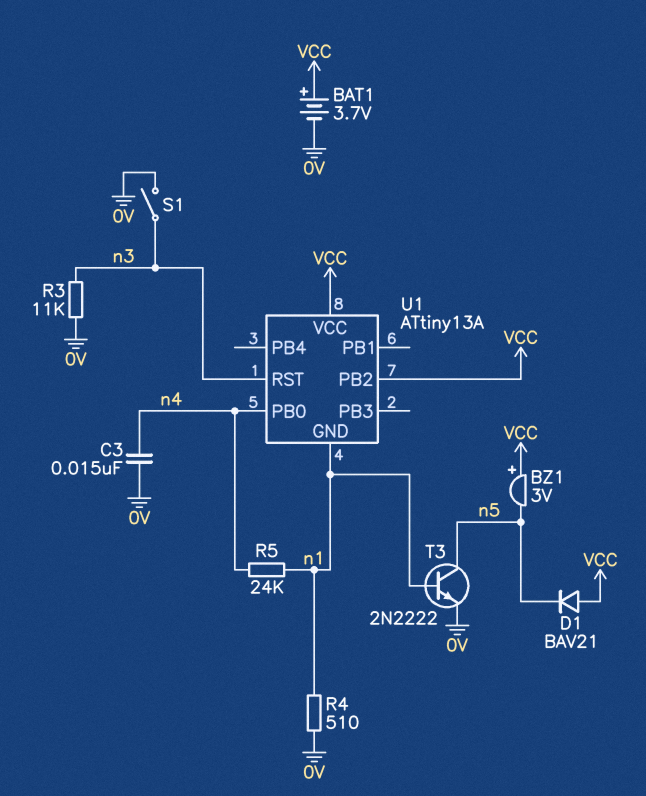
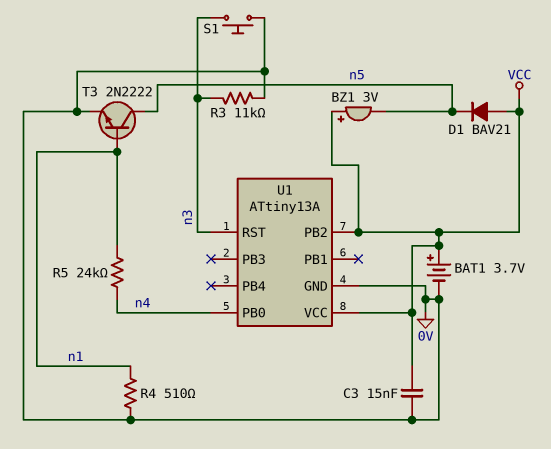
C3: 15nF (0V, n4) -> 15nF (0V, VCC)
S1: switch (0V, n3) -> button (0V, n3)
U1 pin GND: n1 -> 0V

